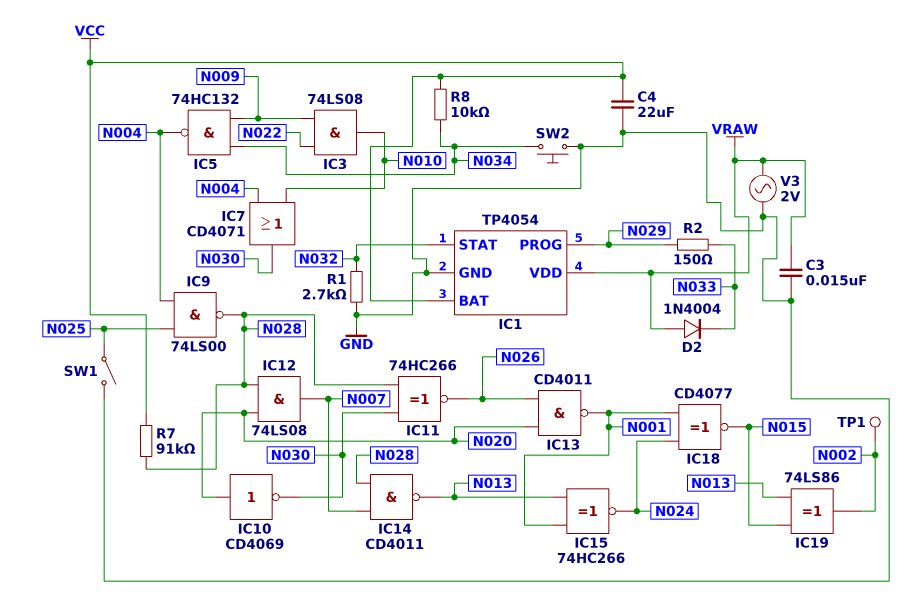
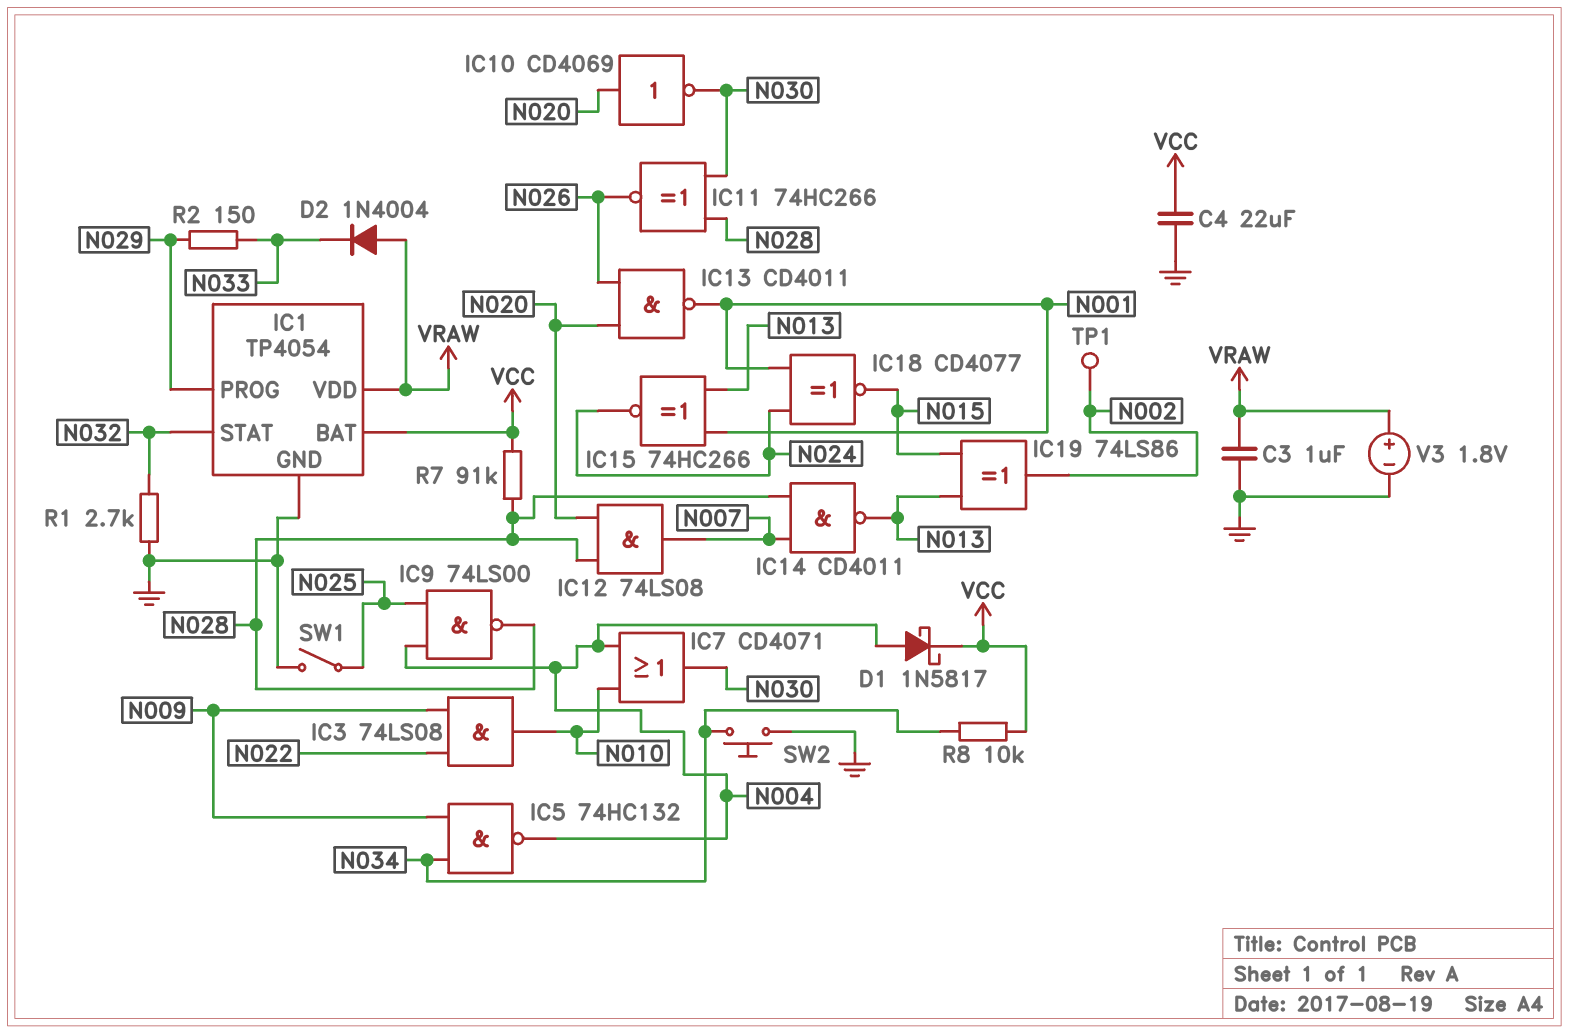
C3: 15nF (GND, VRAW) -> 1uF (GND, VRAW)
D1: none -> schottky 1N5817 (A N004, K VCC)
V3: AC 2V (GND, VRAW) -> 1.8V (plus VRAW, minus GND)

